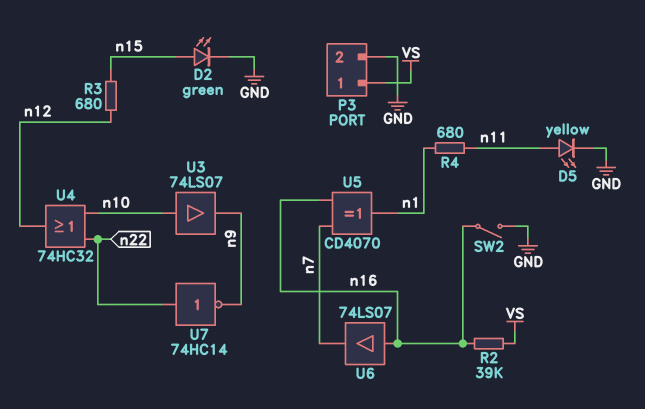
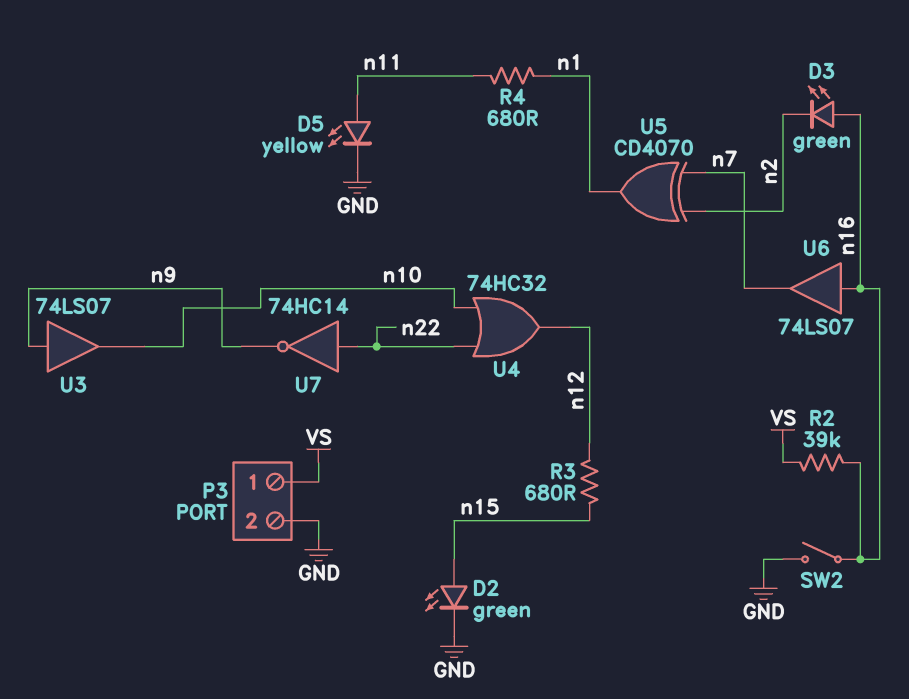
D3: none -> LED green (A n16, K n2)
U3: buffer 74LS07 (in n10, out n9) -> buffer 74LS07 (in n9, out n10)
U5: XOR CD4070 (in n7, in n16, out n1) -> XOR CD4070 (in n2, in n7, out n1)

